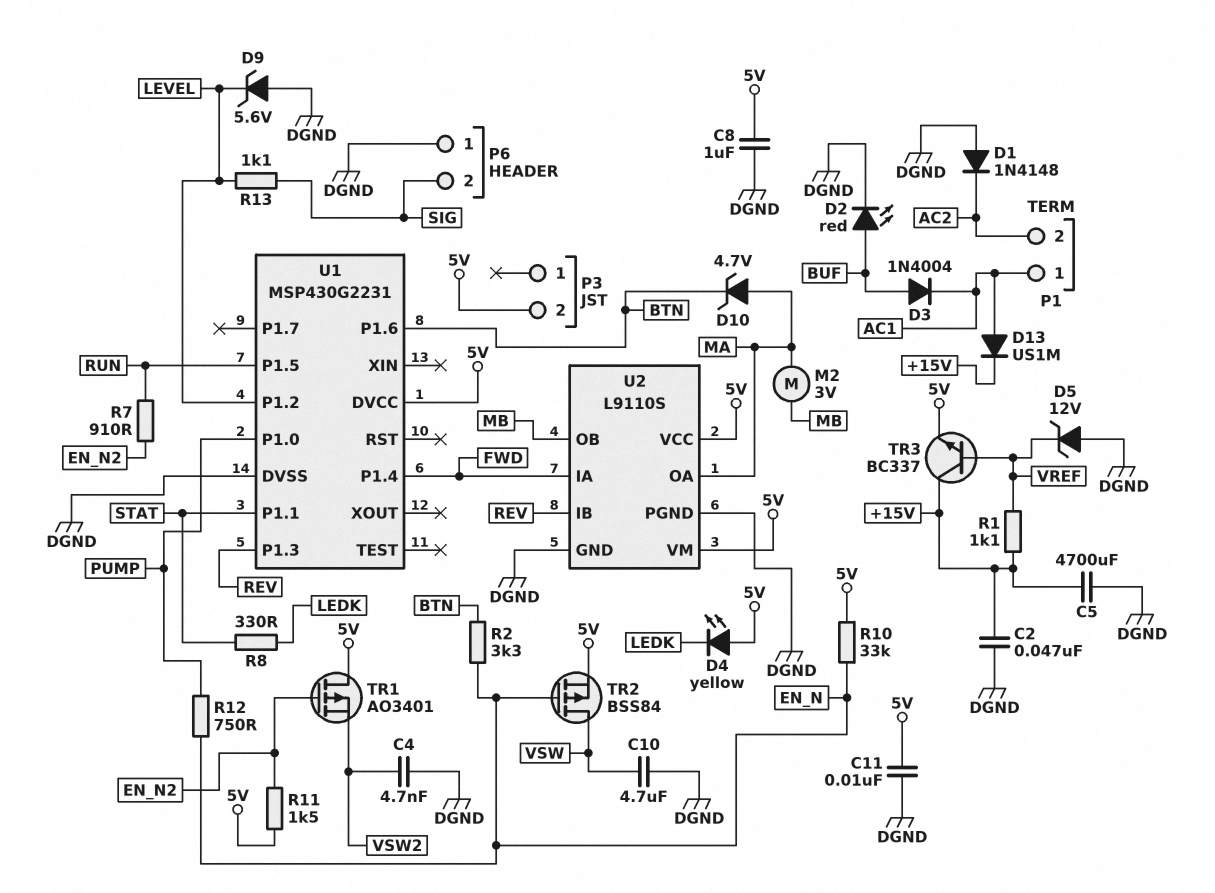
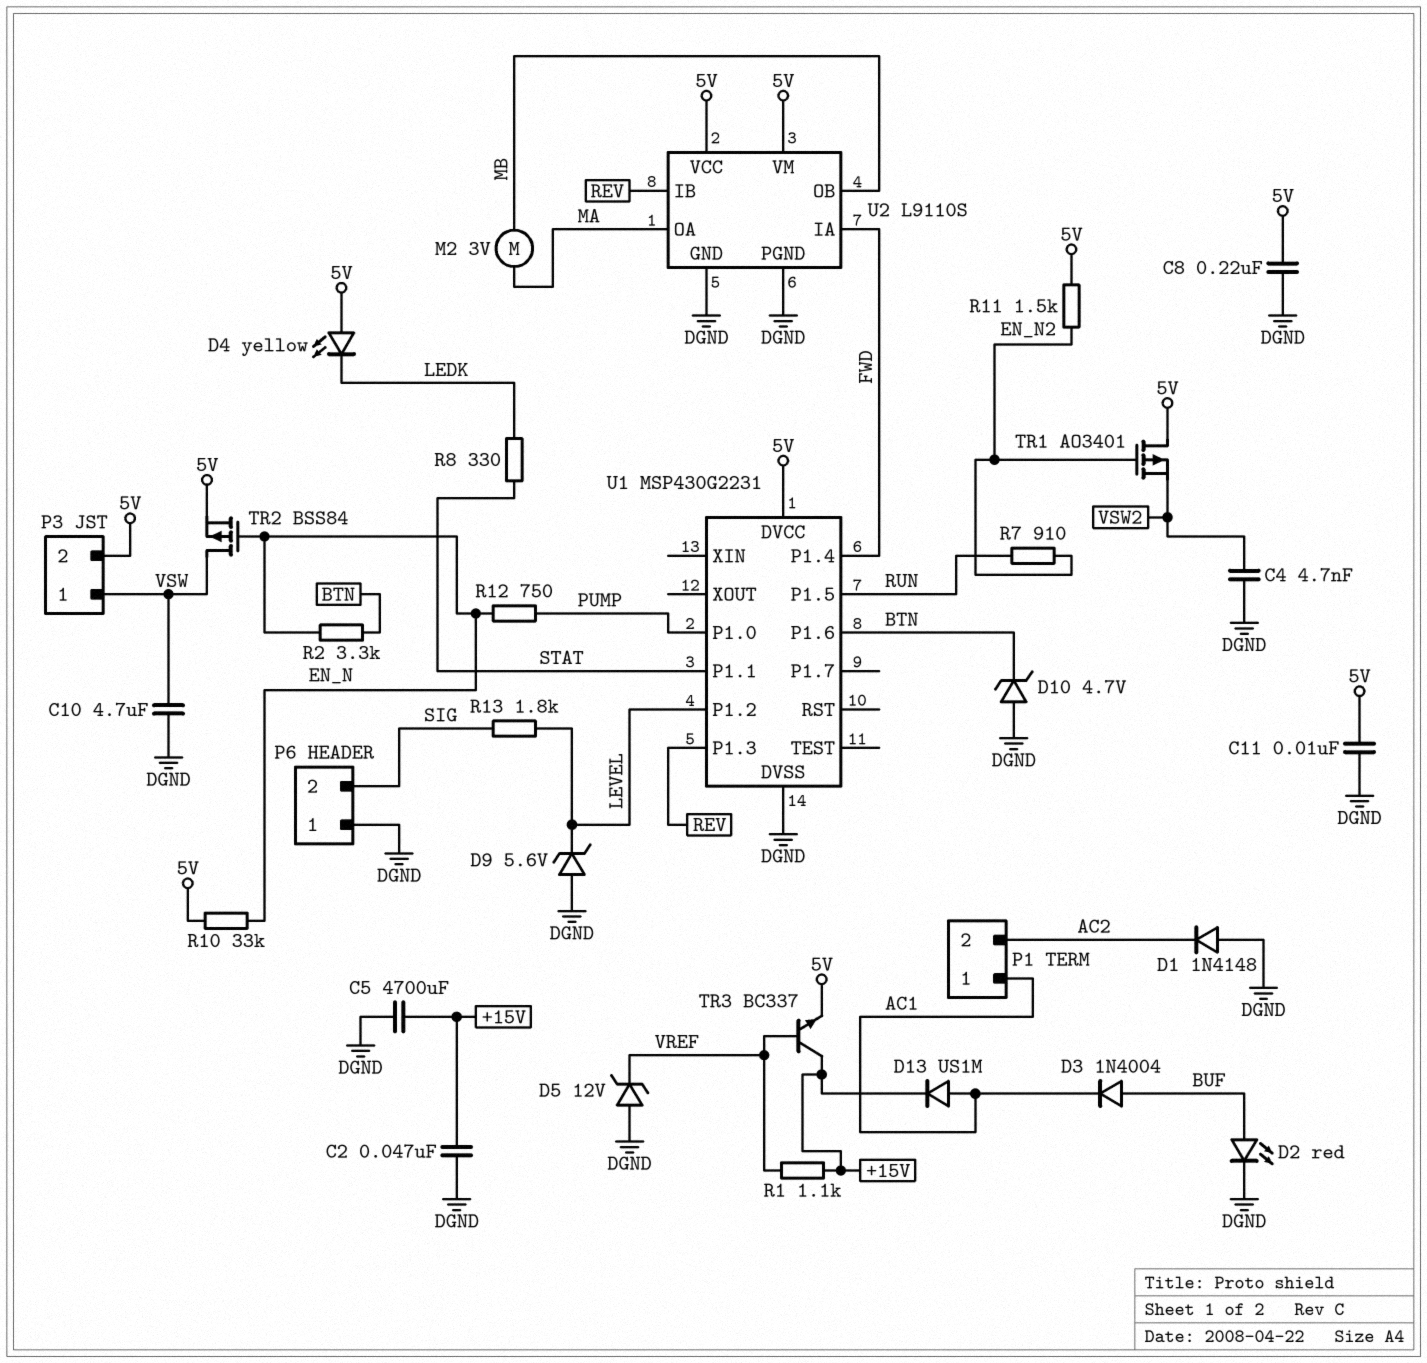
C8: 1uF (5V, DGND) -> 220nF (5V, DGND)
D10: zener 4.7V (A MA, K BTN) -> zener 4.7V (A DGND, K BTN)
P3 pin 1: none -> VSW
R13: 1.1k (LEVEL, SIG) -> 1.8k (LEVEL, SIG)

